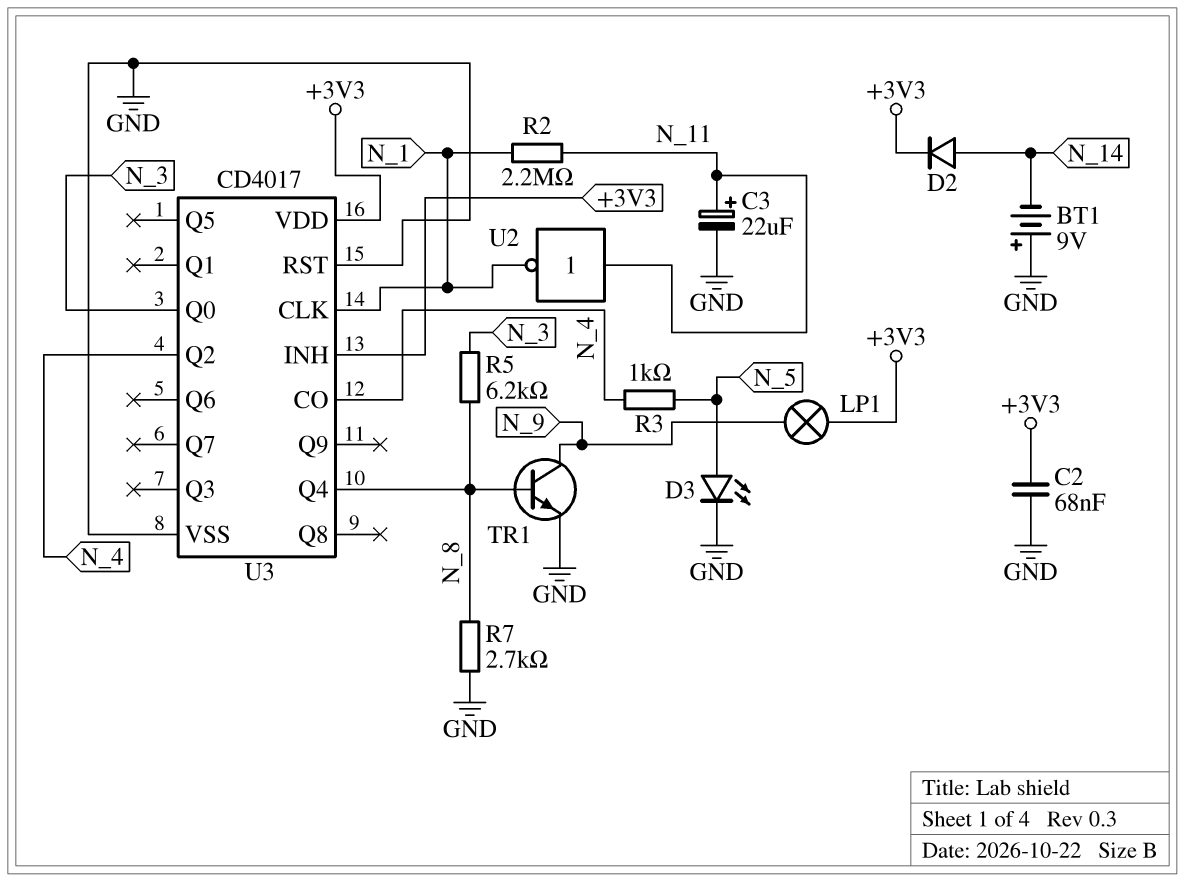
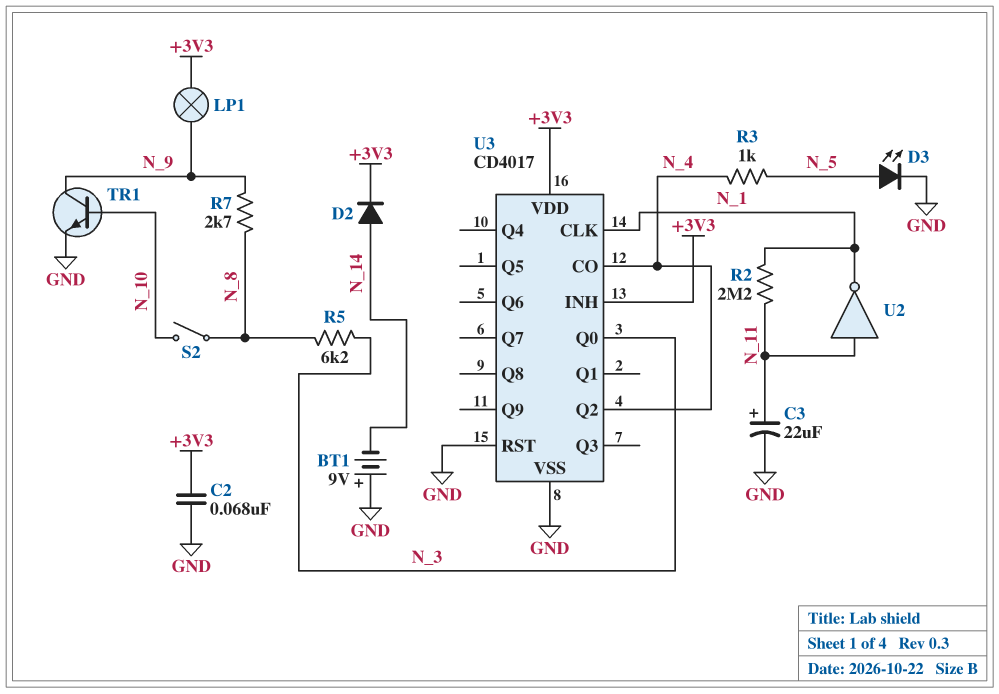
R7: 2.7k (GND, N_8) -> 2.7k (N_8, N_9)
S2: none -> switch (N_8, N_10)
TR1: NPN (B N_8, C N_9, E GND) -> NPN (B N_10, C N_9, E GND)
U3 pin Q4: N_8 -> none

